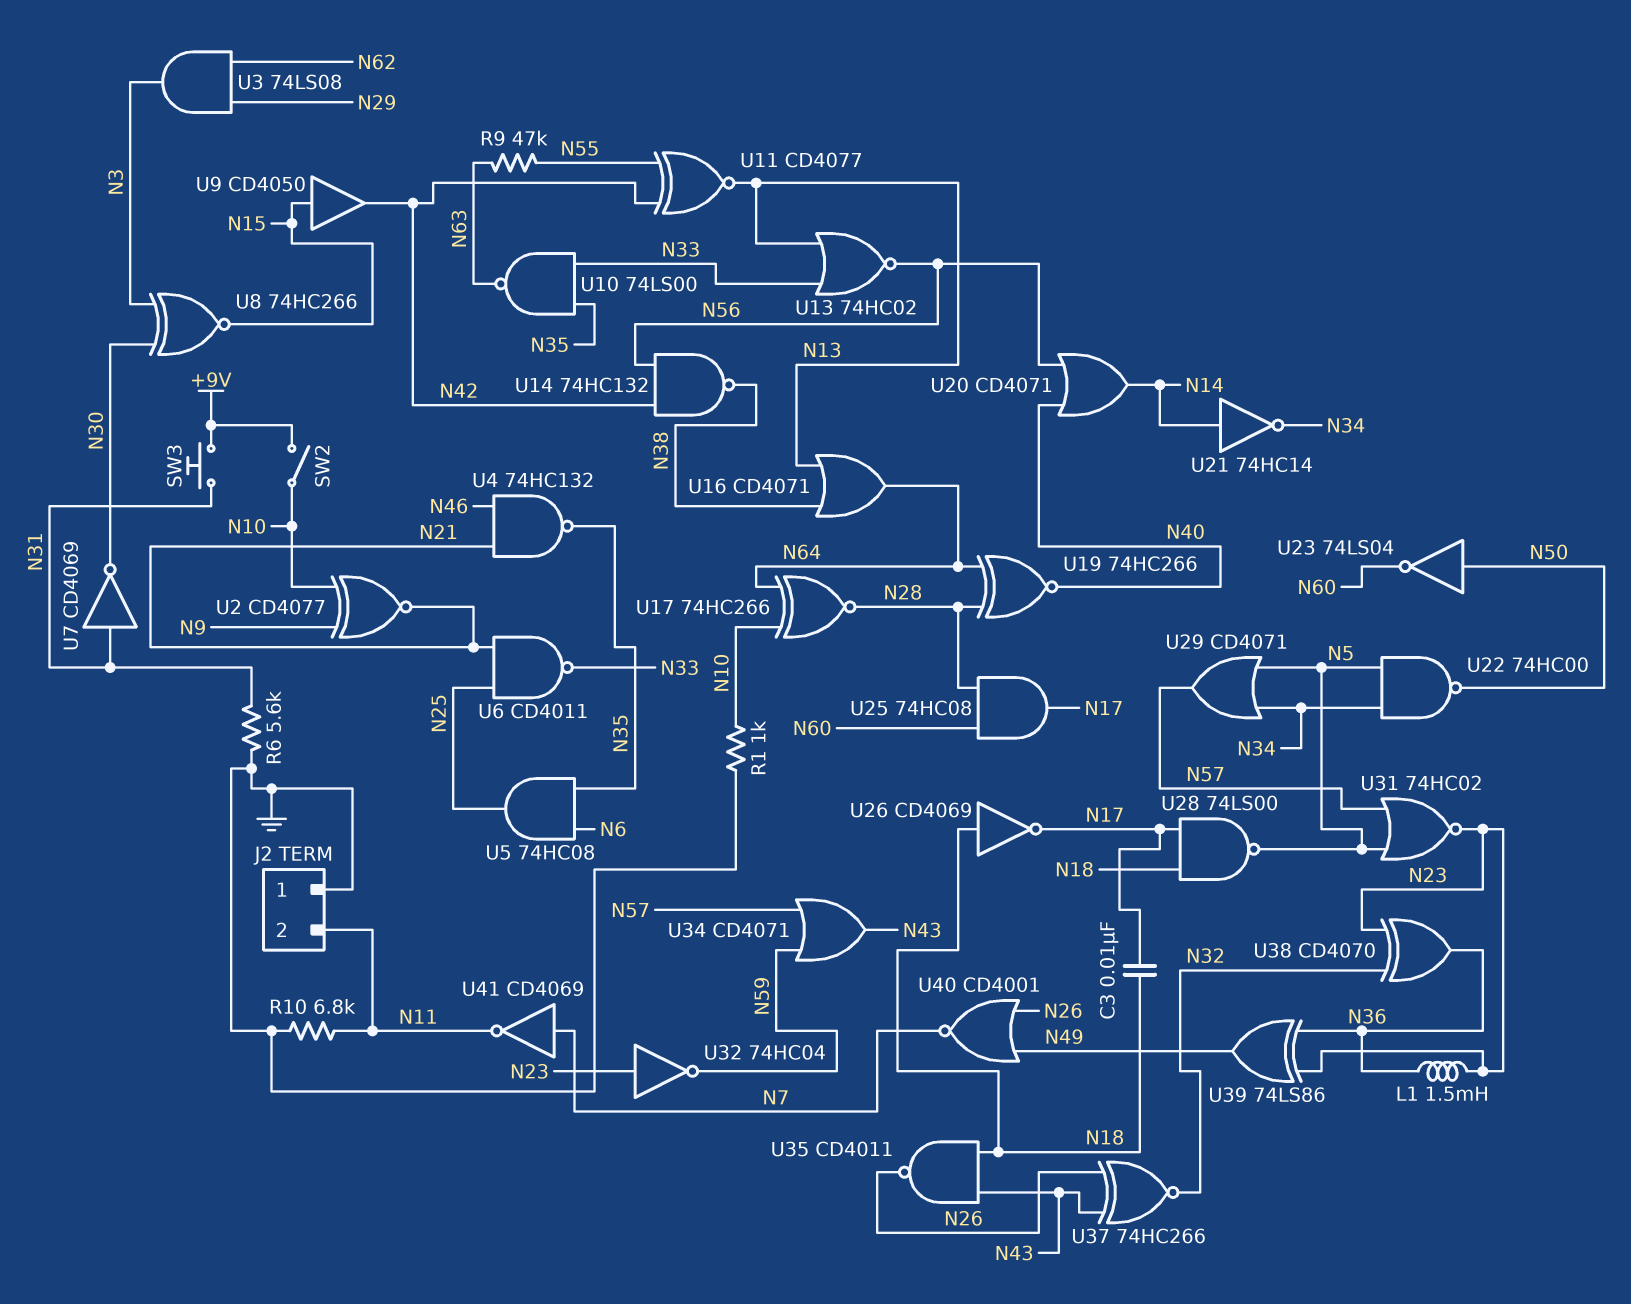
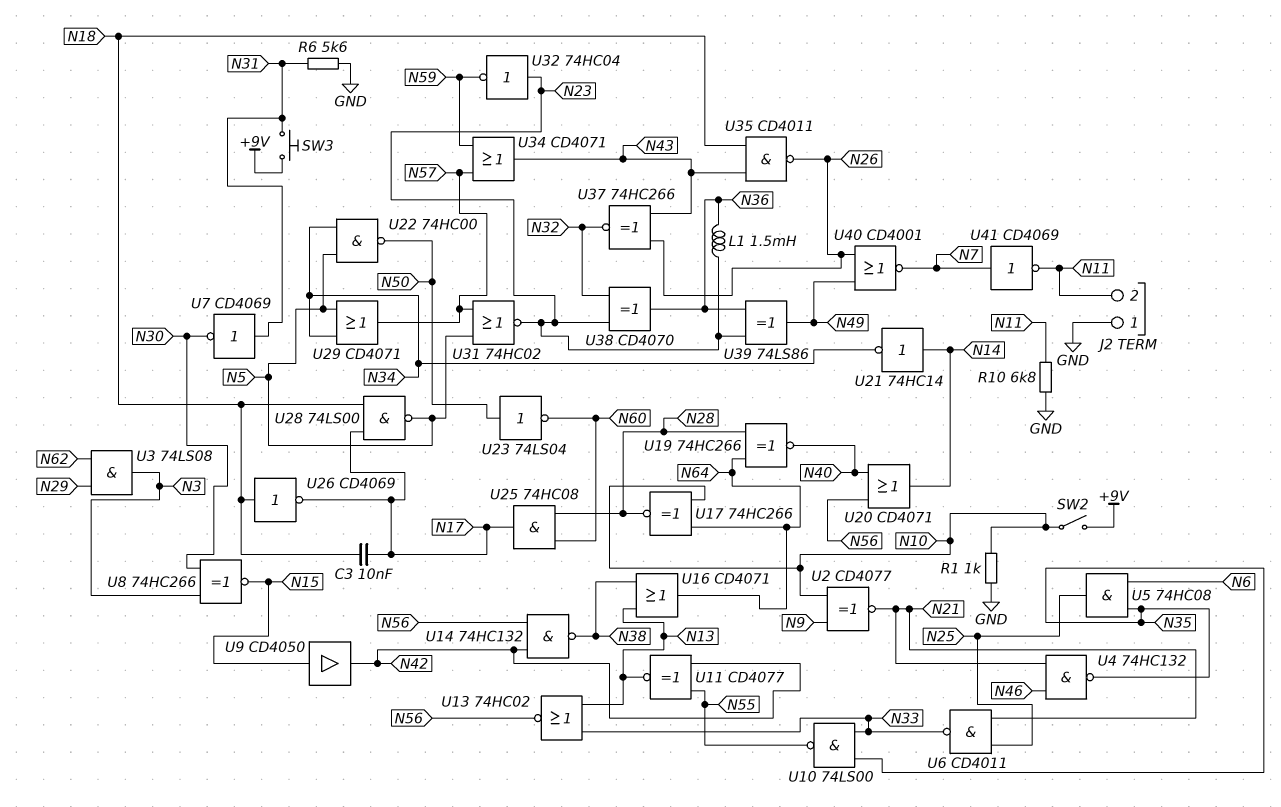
R9: 47k (N55, N63) -> none
U10: NAND 74LS00 (in N33, in N35, out N63) -> NAND 74LS00 (in N33, in N35, out N55)

